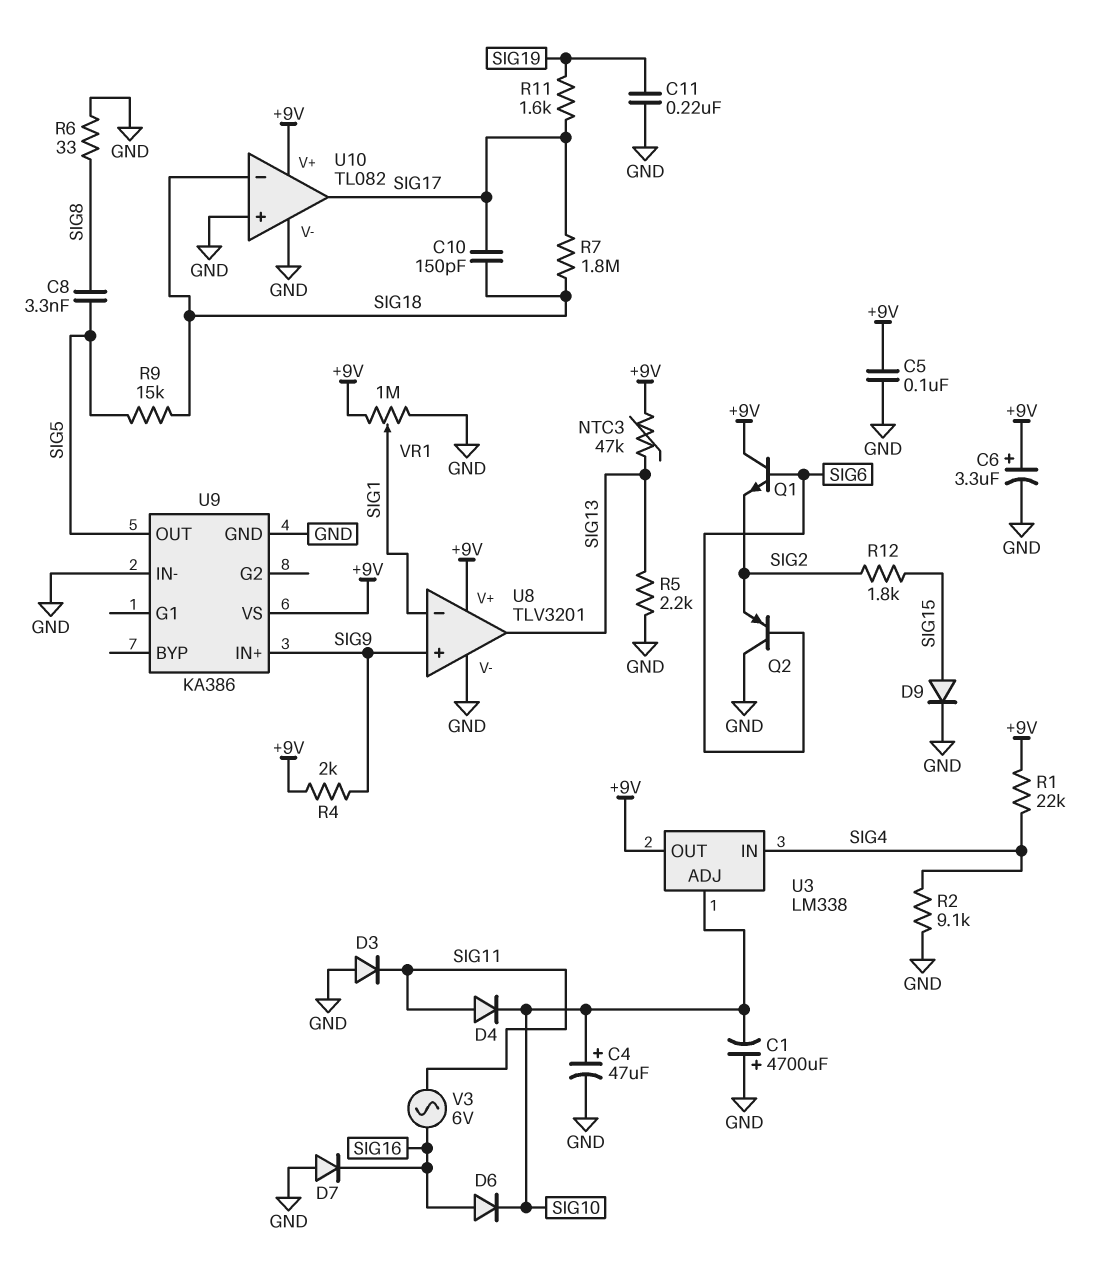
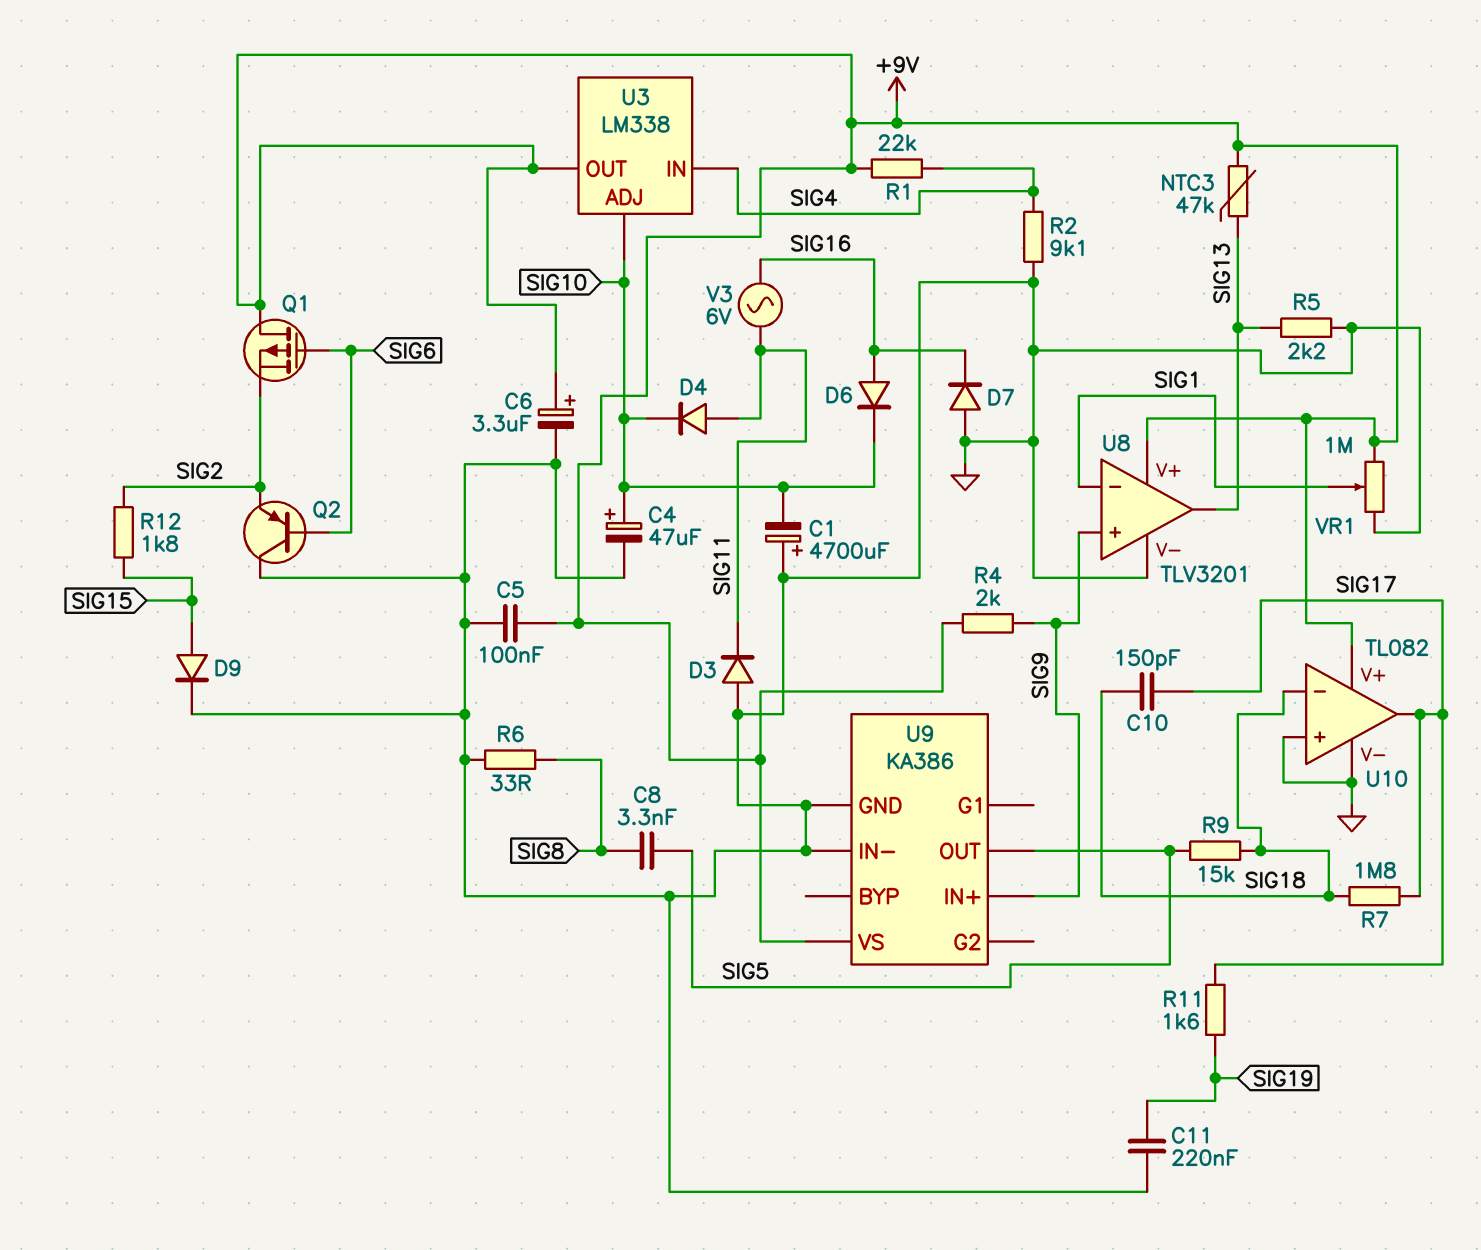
Q1: NPN (B SIG6, C +9V, E SIG2) -> PMOS (G SIG6, D +9V, S SIG2)

